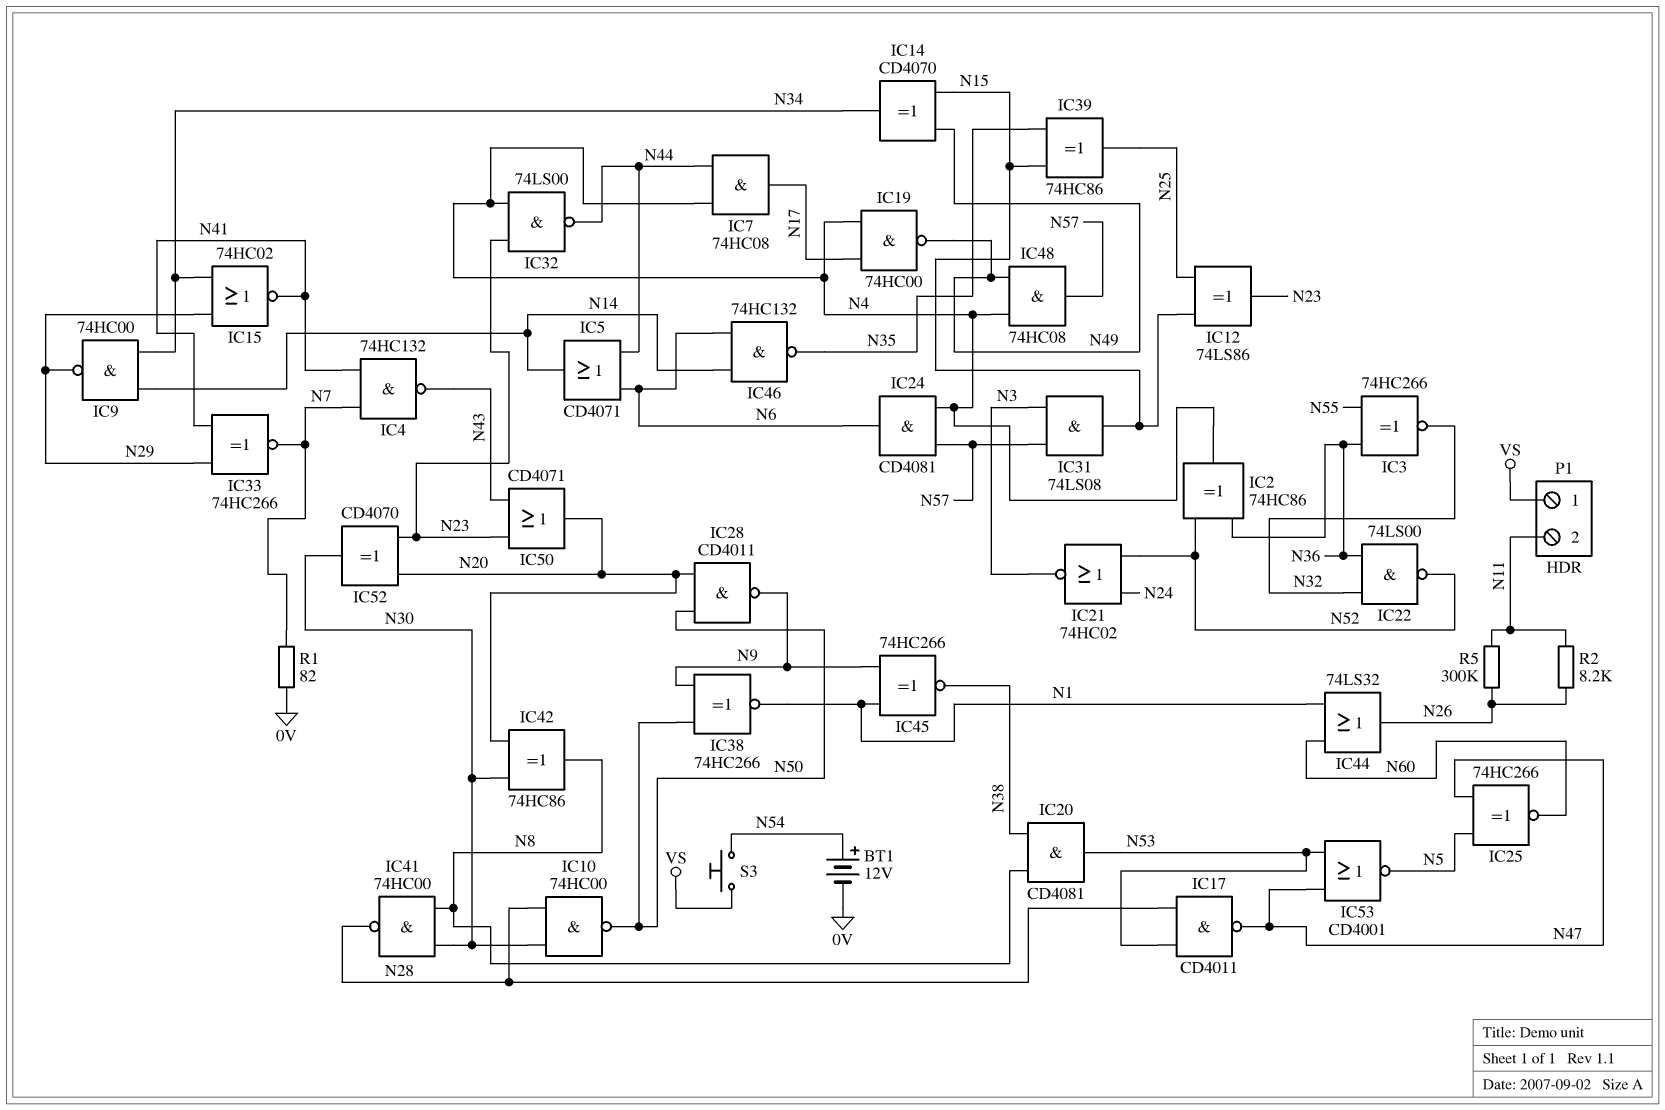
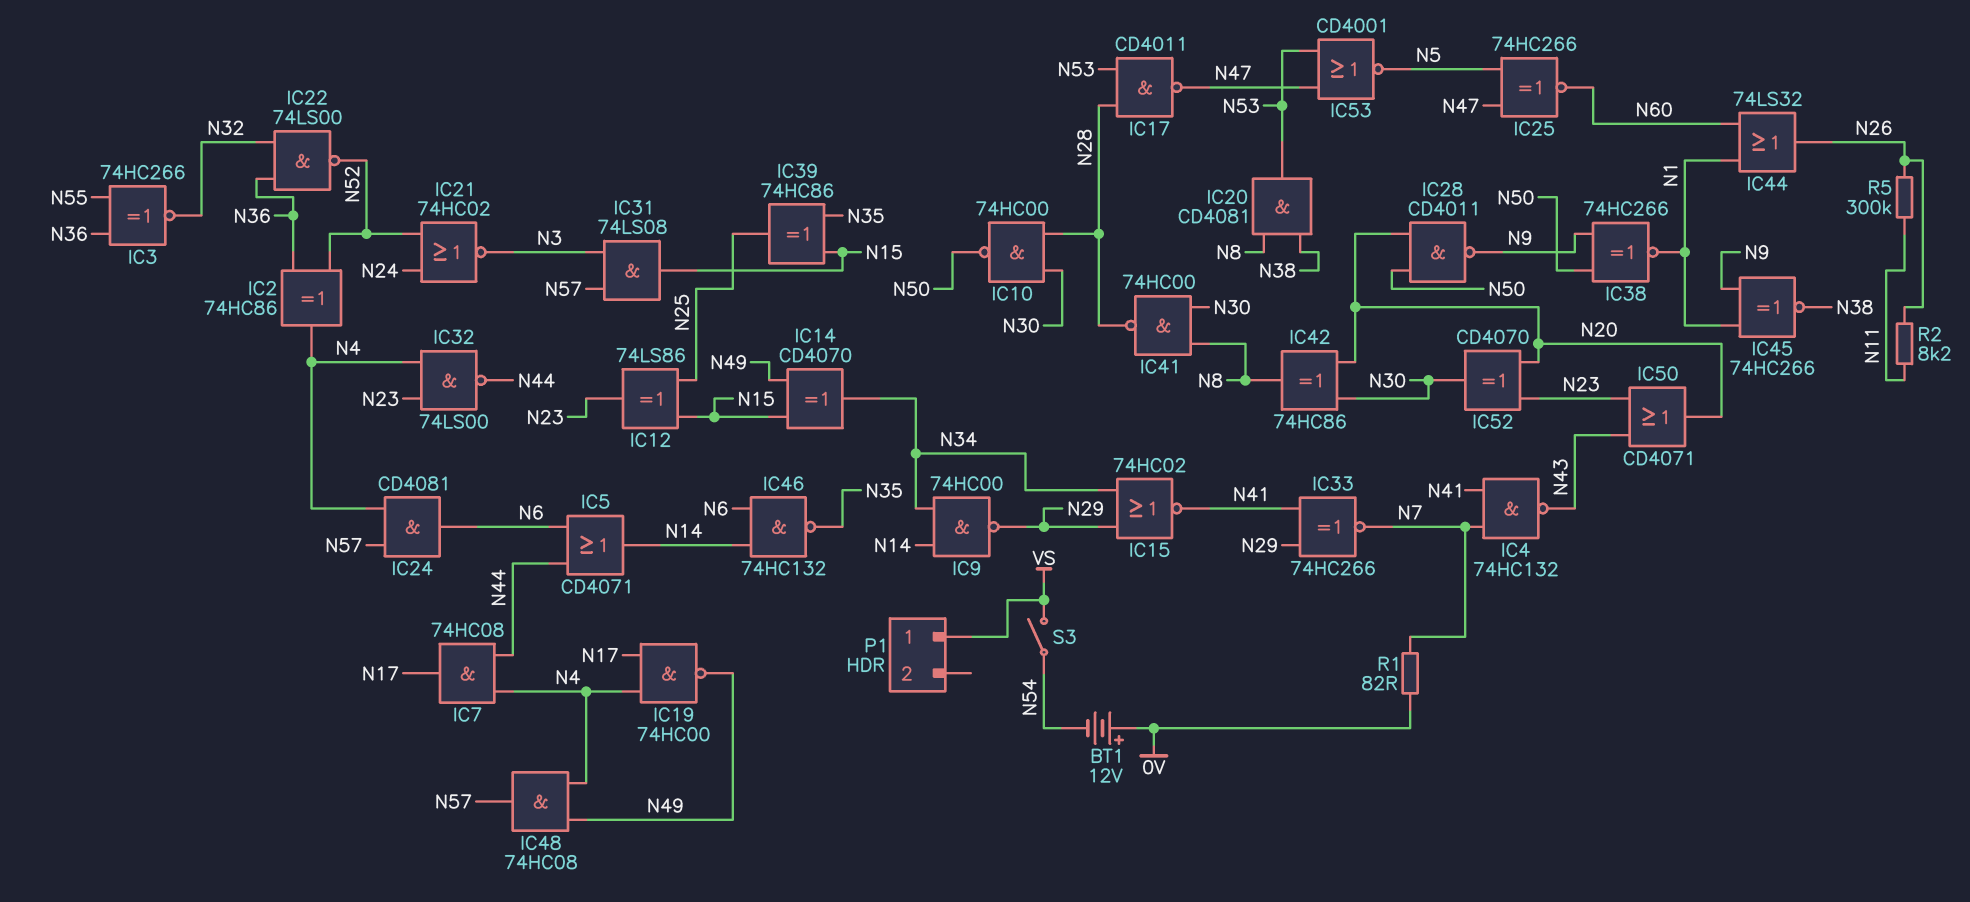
BT1: 12V (plus N54, minus 0V) -> 12V (plus 0V, minus N54)
P1 pin 2: N11 -> none
S3: button (N54, VS) -> switch (N54, VS)

